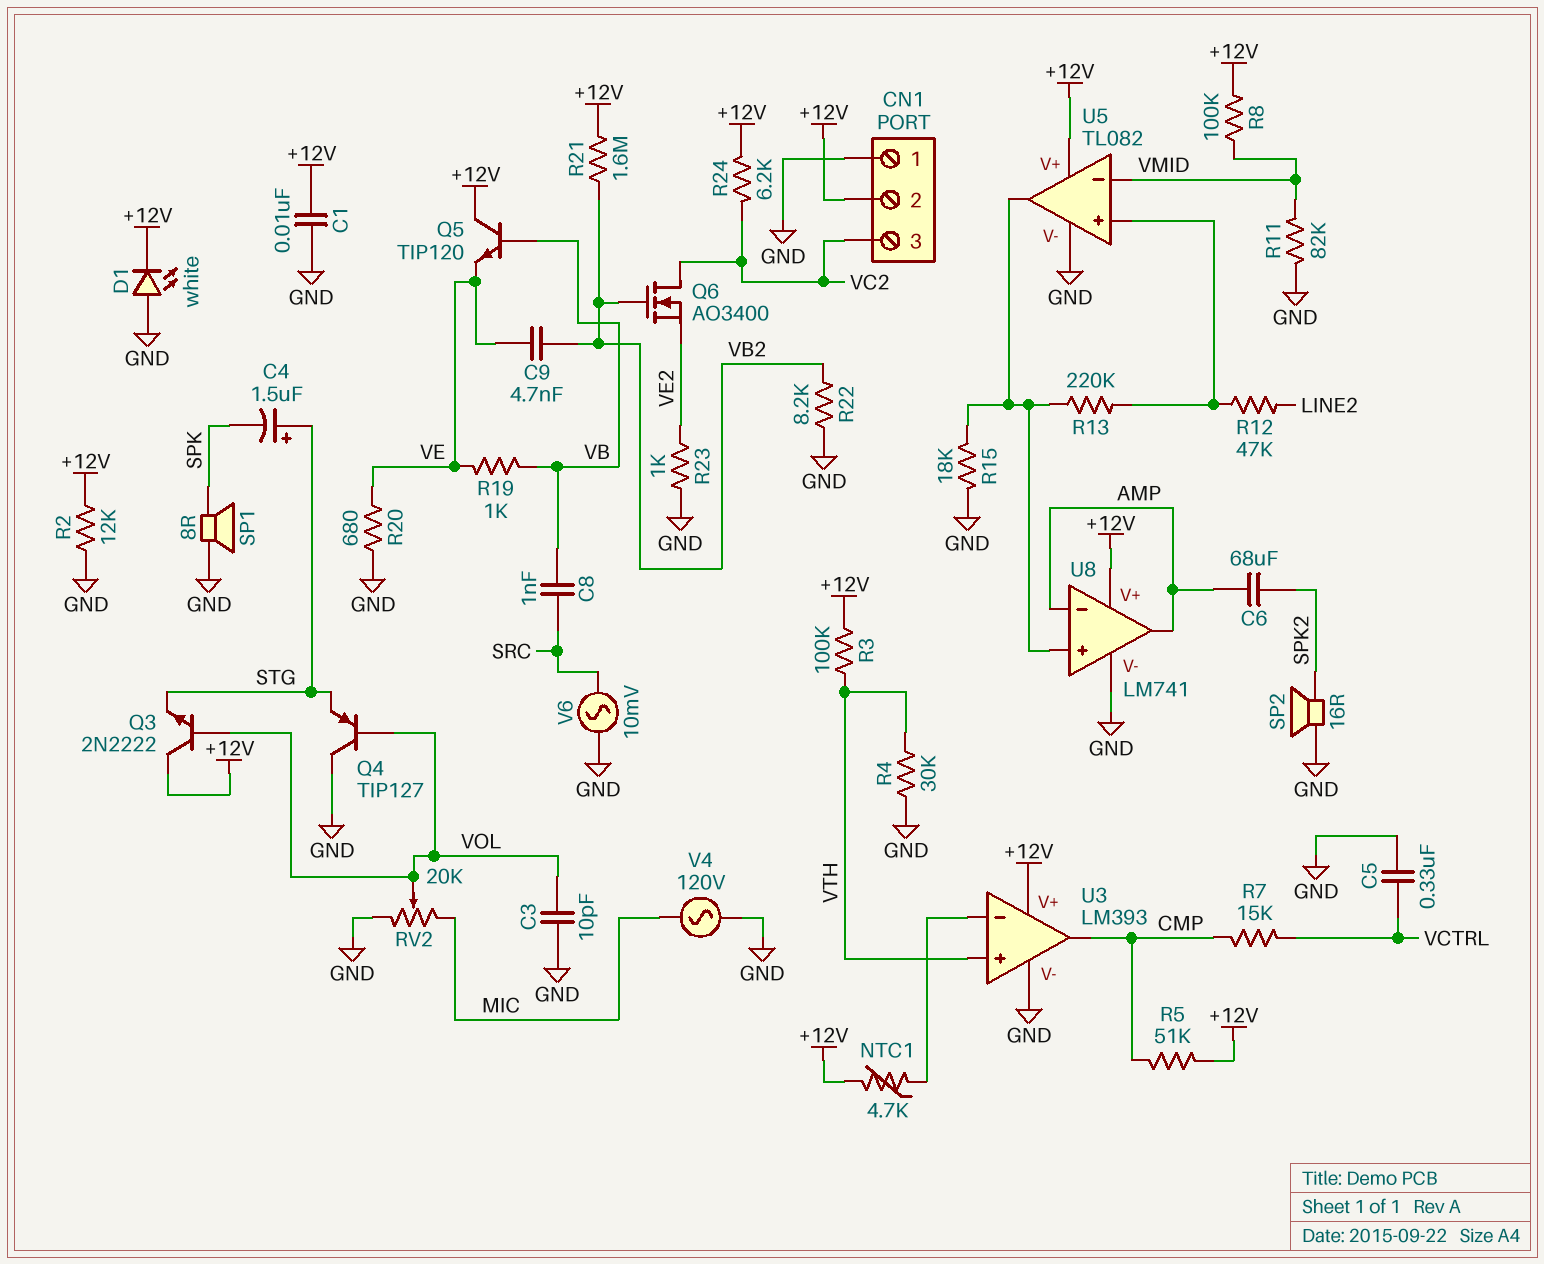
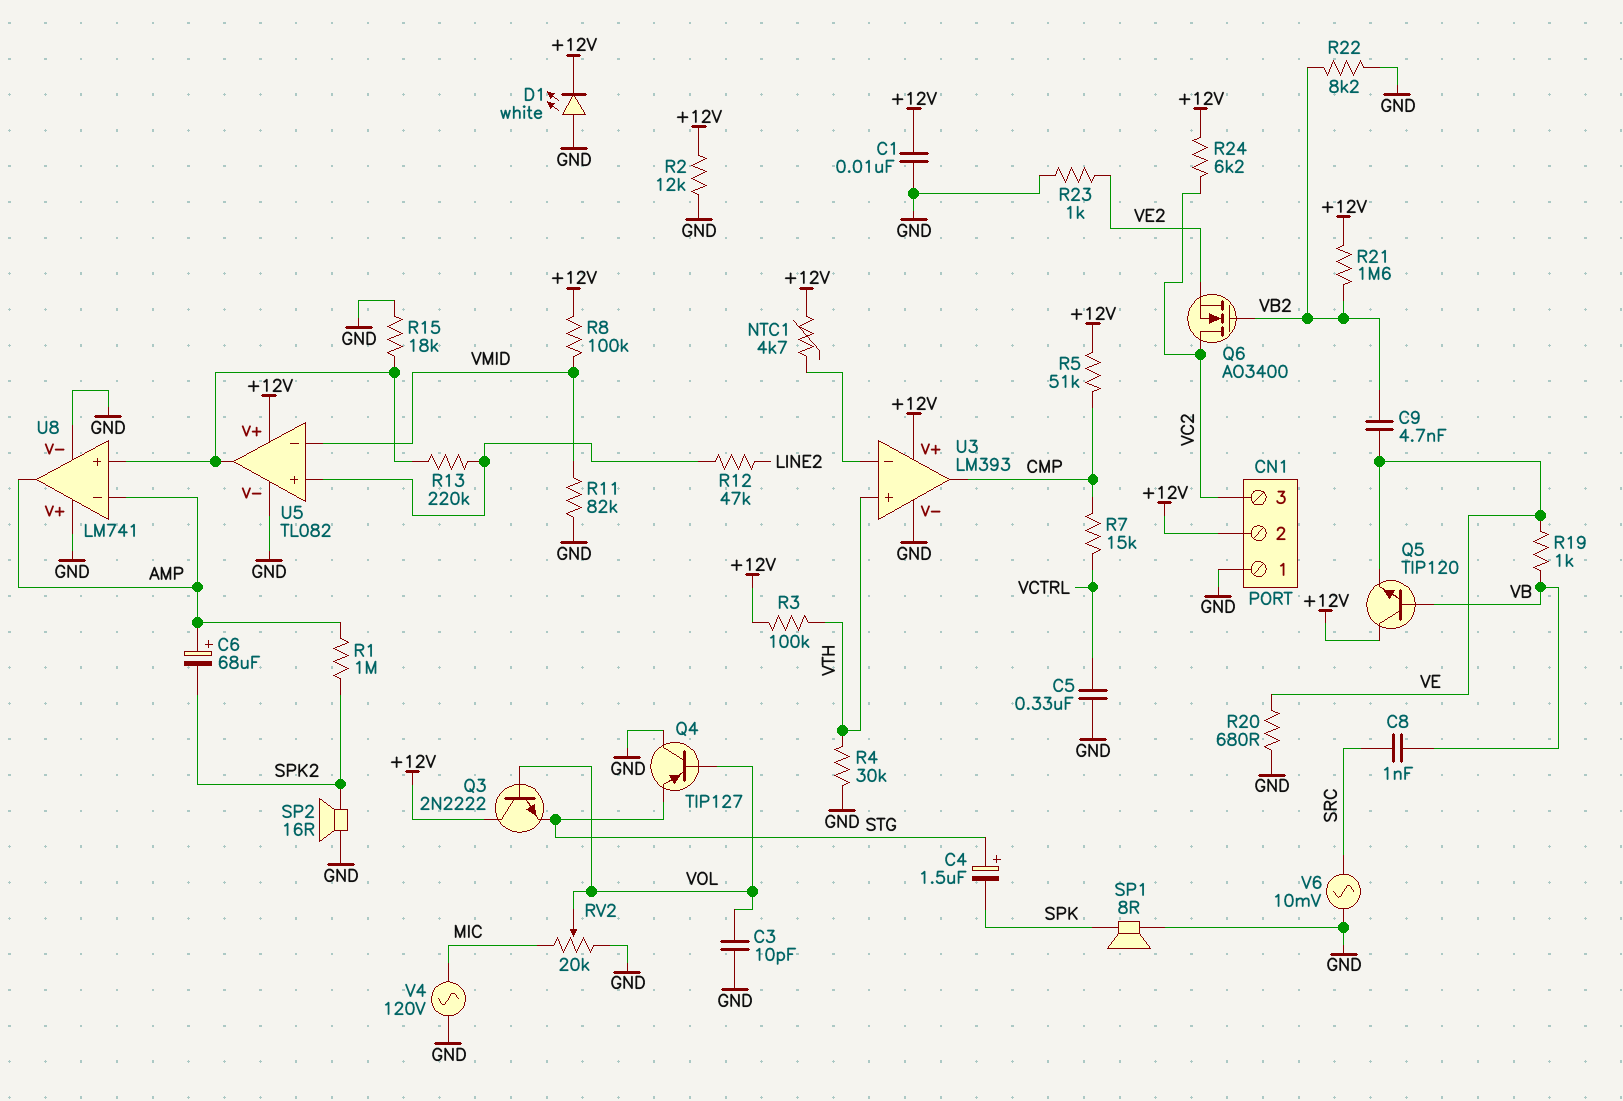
C6: 68uF (AMP, SPK2) -> 68uF (plus AMP, minus SPK2)
R1: none -> 1M (AMP, SPK2)
U8 pin V+: +12V -> GND

